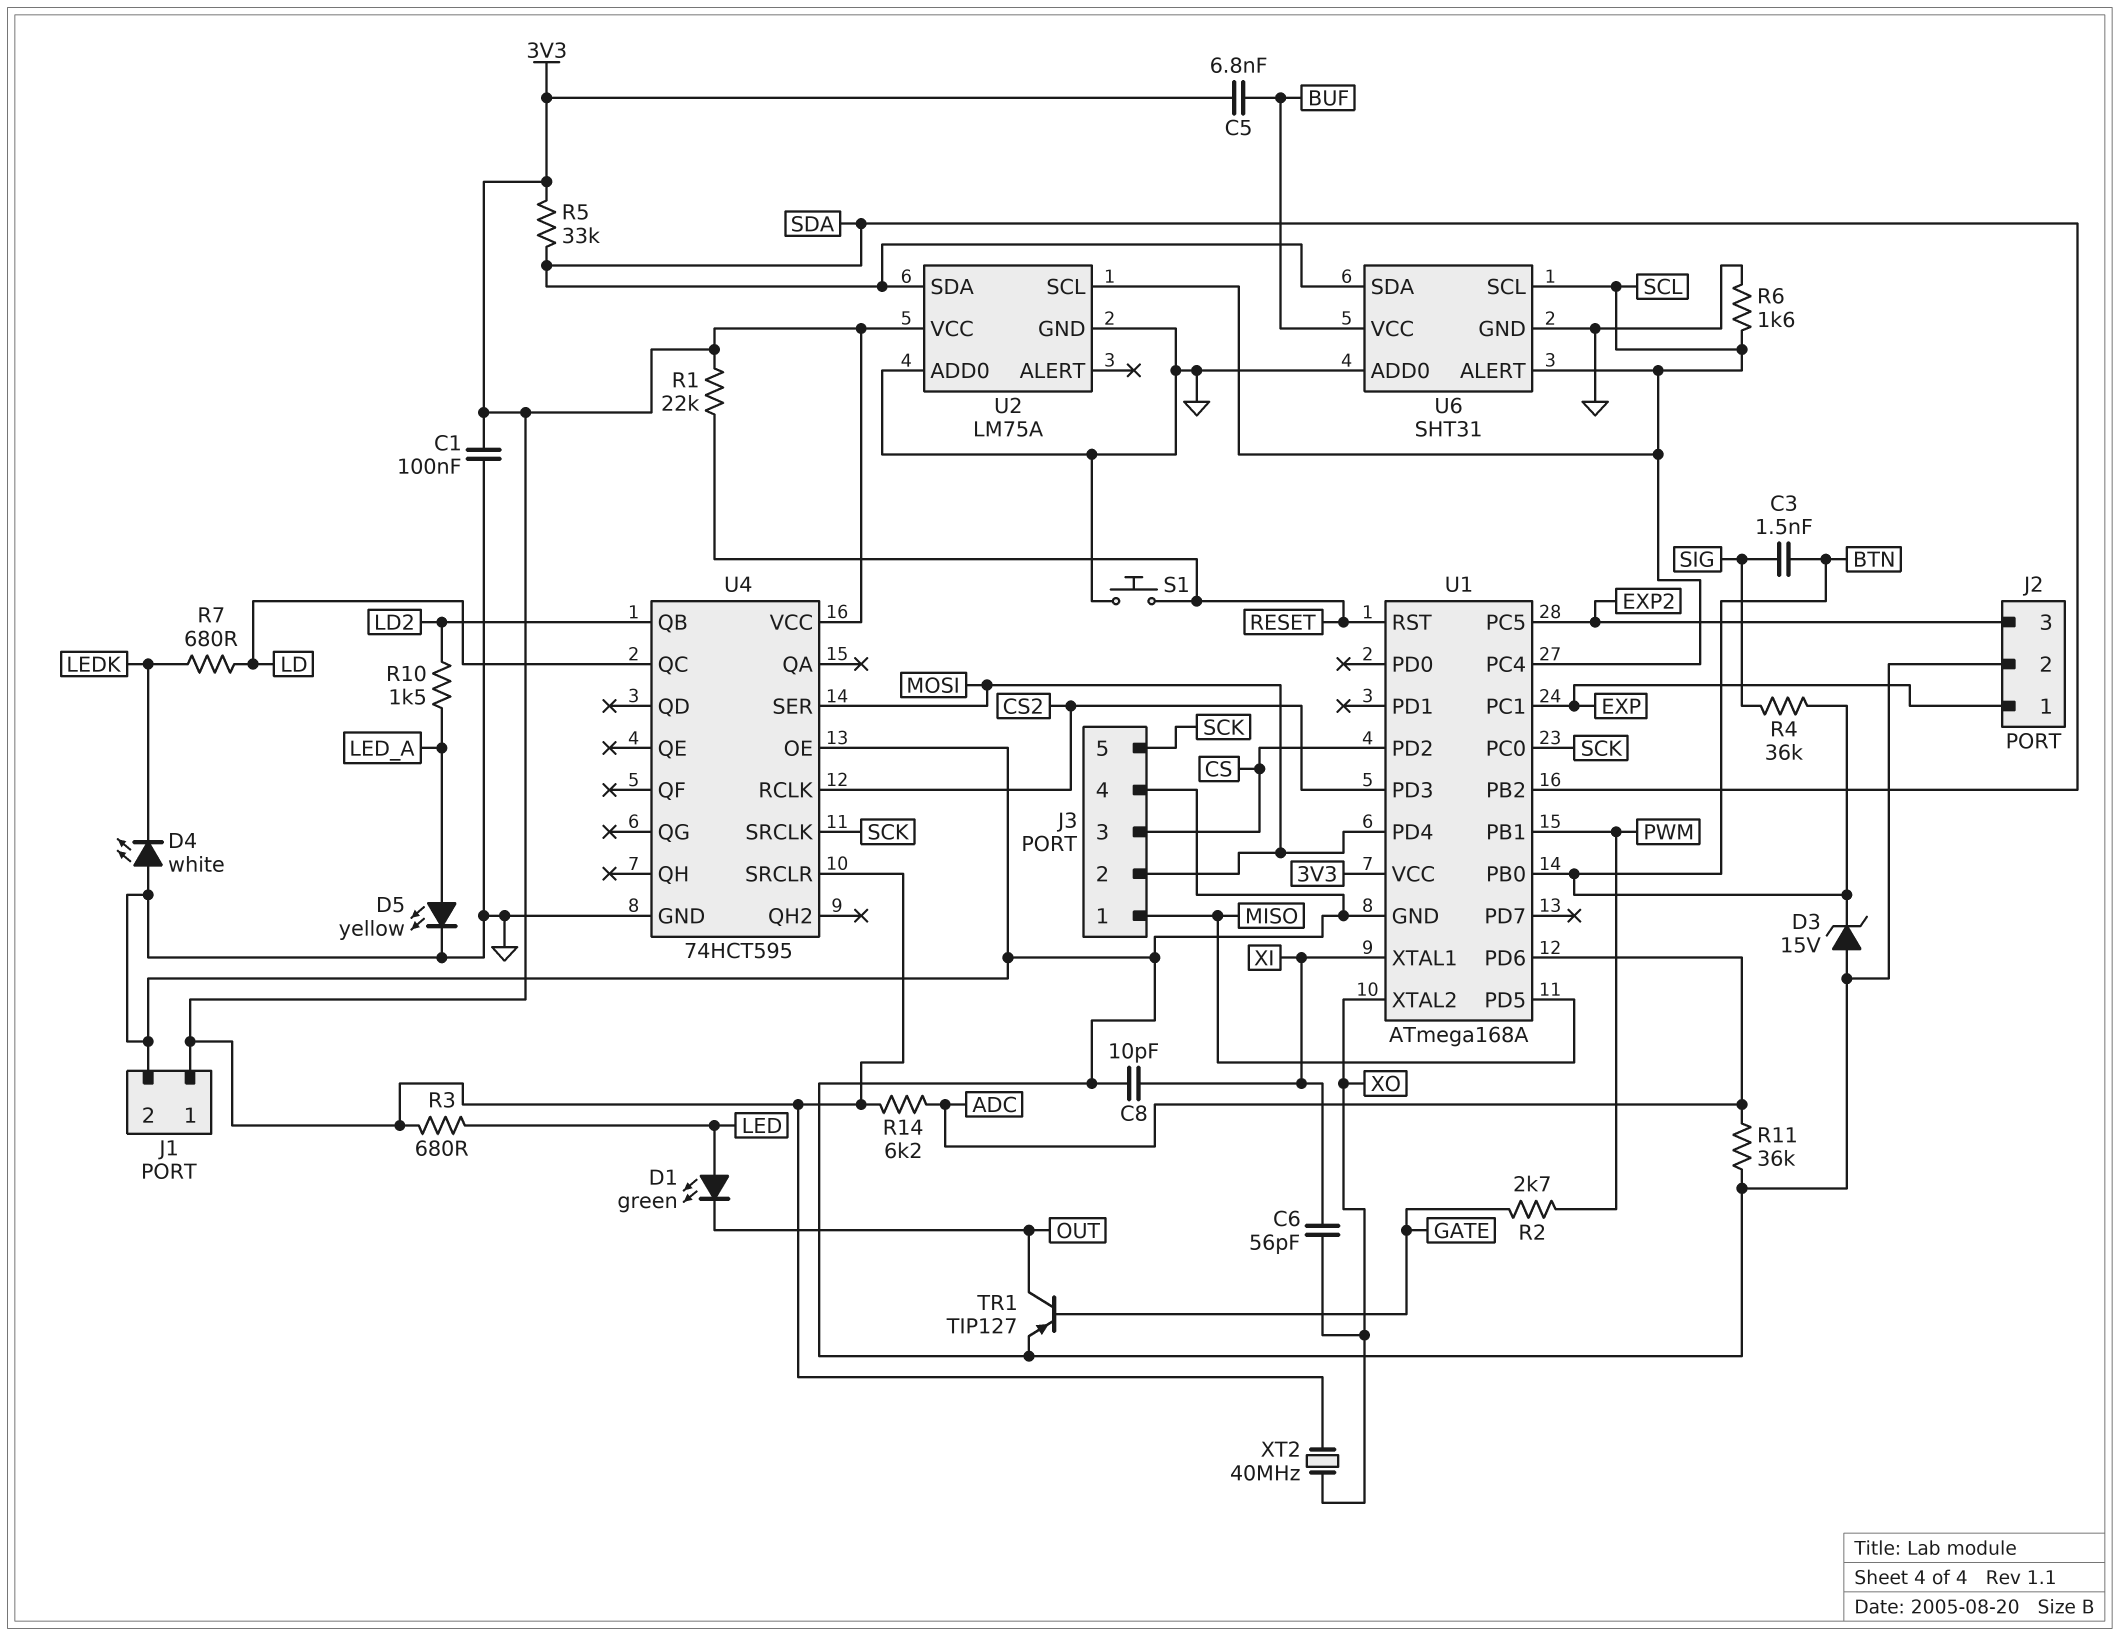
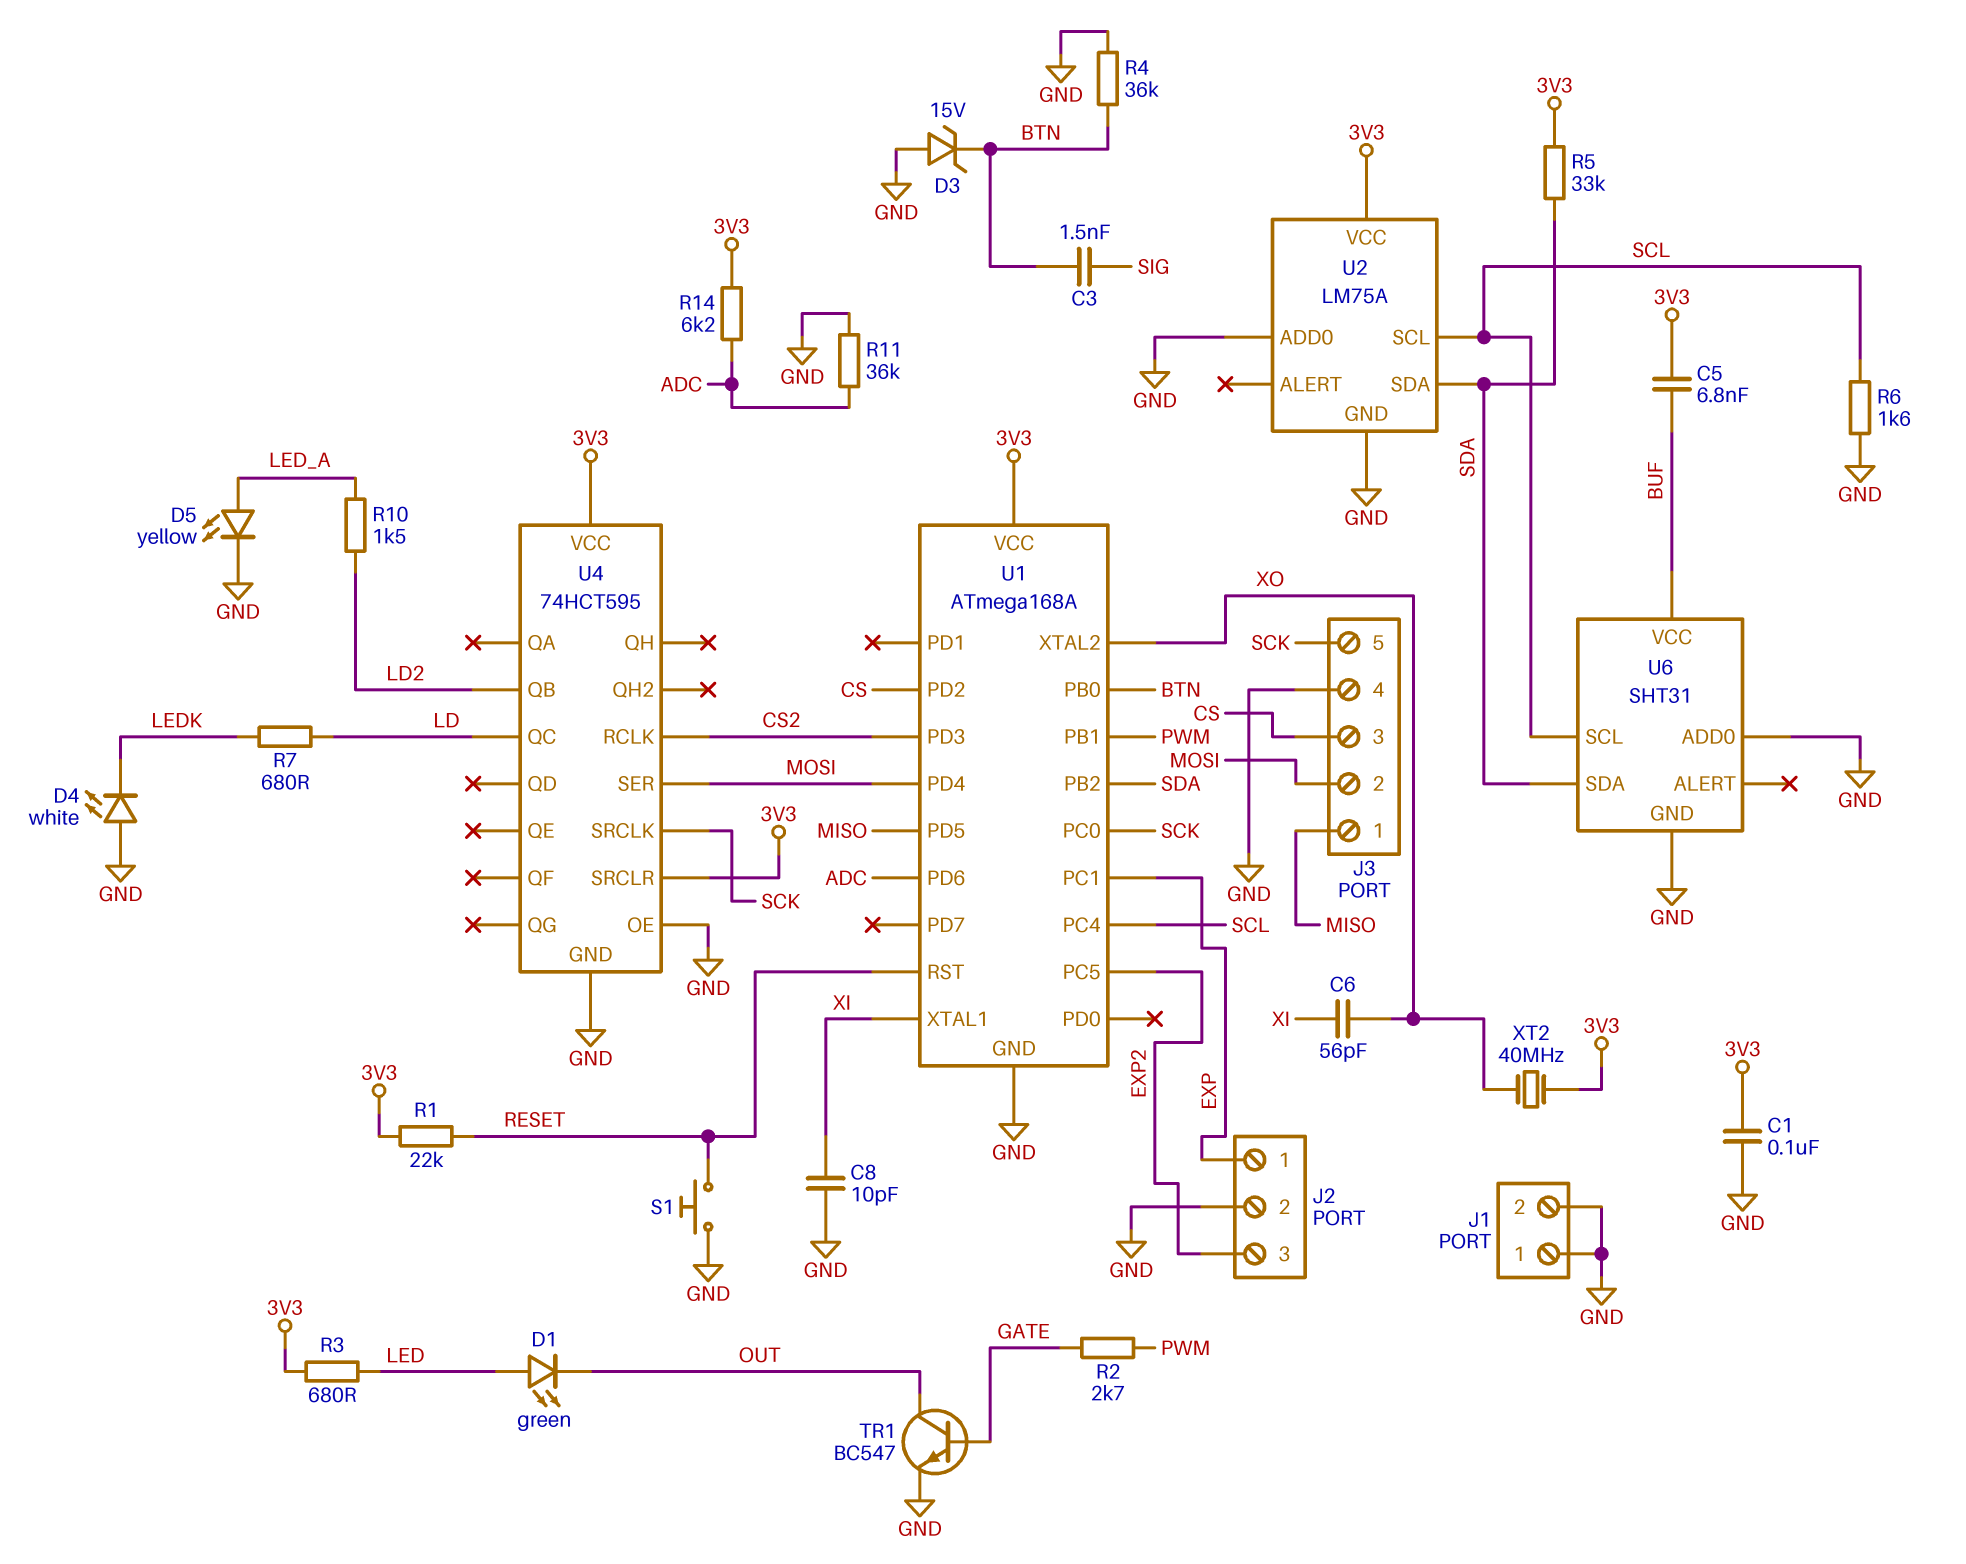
J1 pin 1: 3V3 -> GND
R4: 36k (BTN, SIG) -> 36k (BTN, GND)
TR1: PNP TIP127 (B GATE, C OUT, E GND) -> NPN BC547 (B GATE, C OUT, E GND)
U6 pin ALERT: SCL -> none

